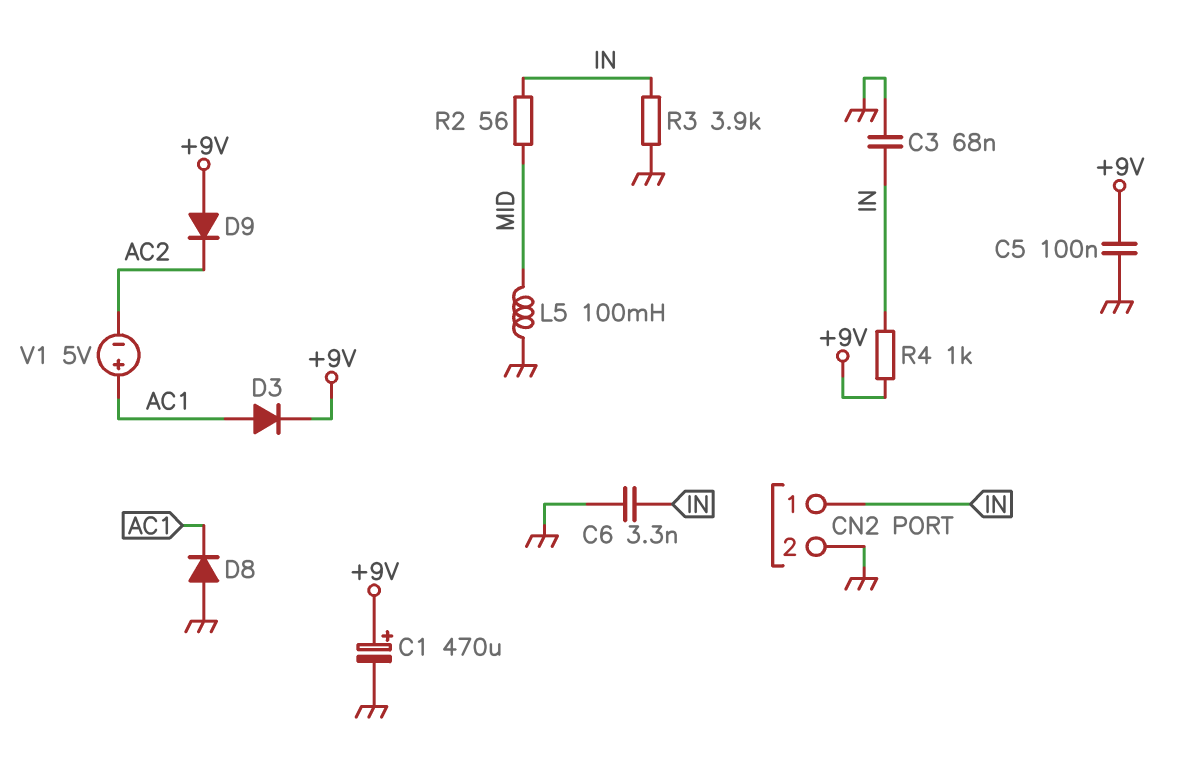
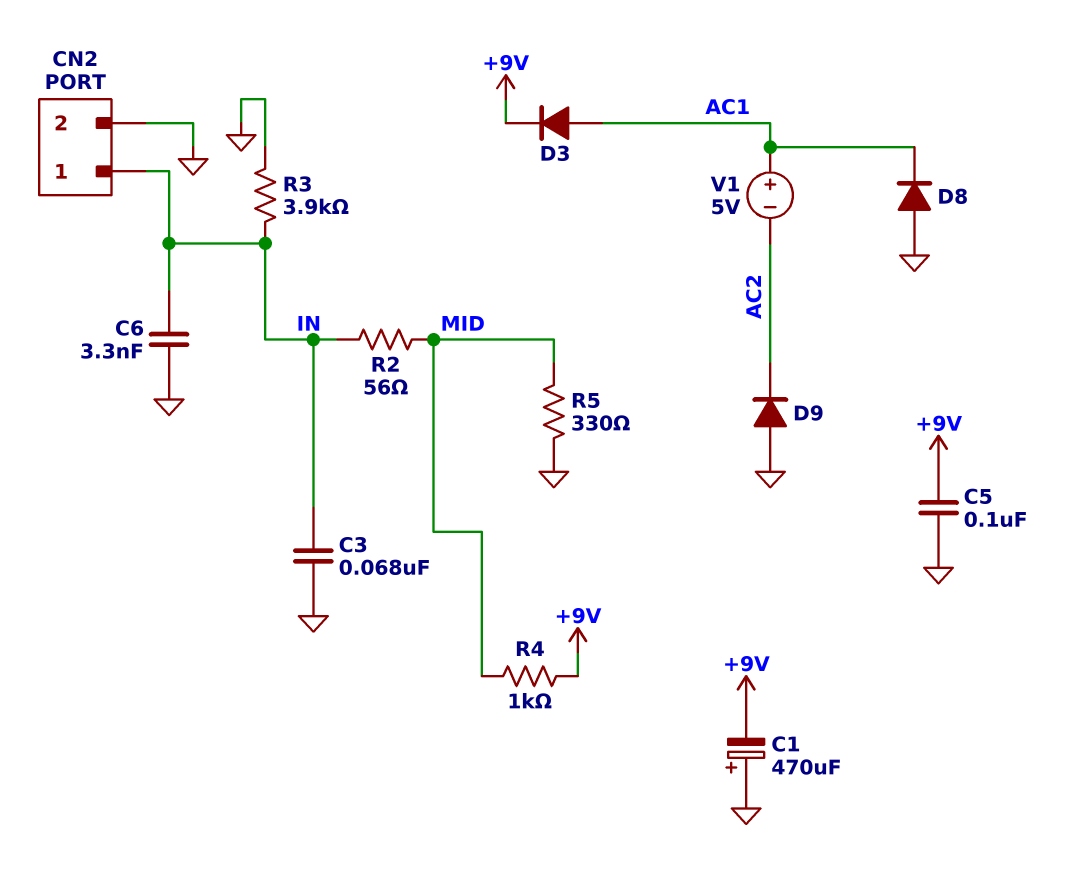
C1: 470uF (plus +9V, minus GND) -> 470uF (plus GND, minus +9V)
D9: diode (A +9V, K AC2) -> diode (A GND, K AC2)
L5: 100mH (GND, MID) -> none
R4: 1k (+9V, IN) -> 1k (+9V, MID)
R5: none -> 330 (GND, MID)

